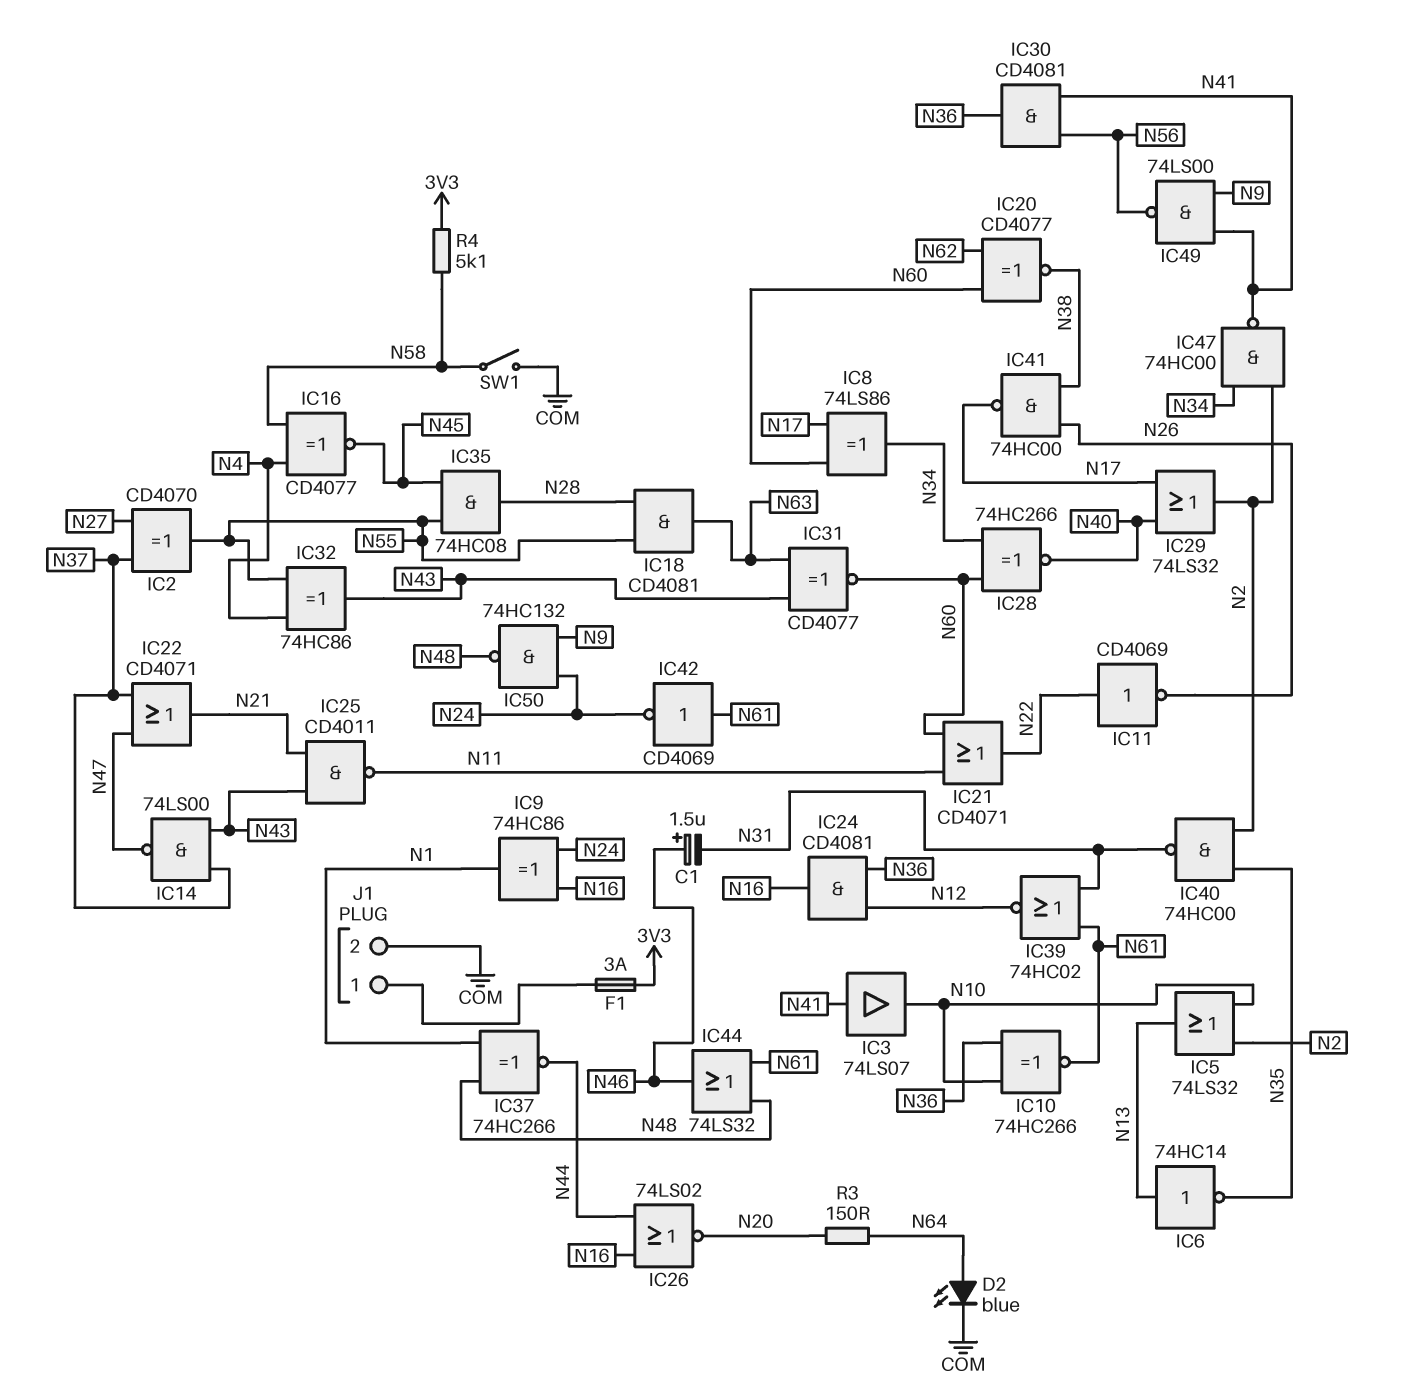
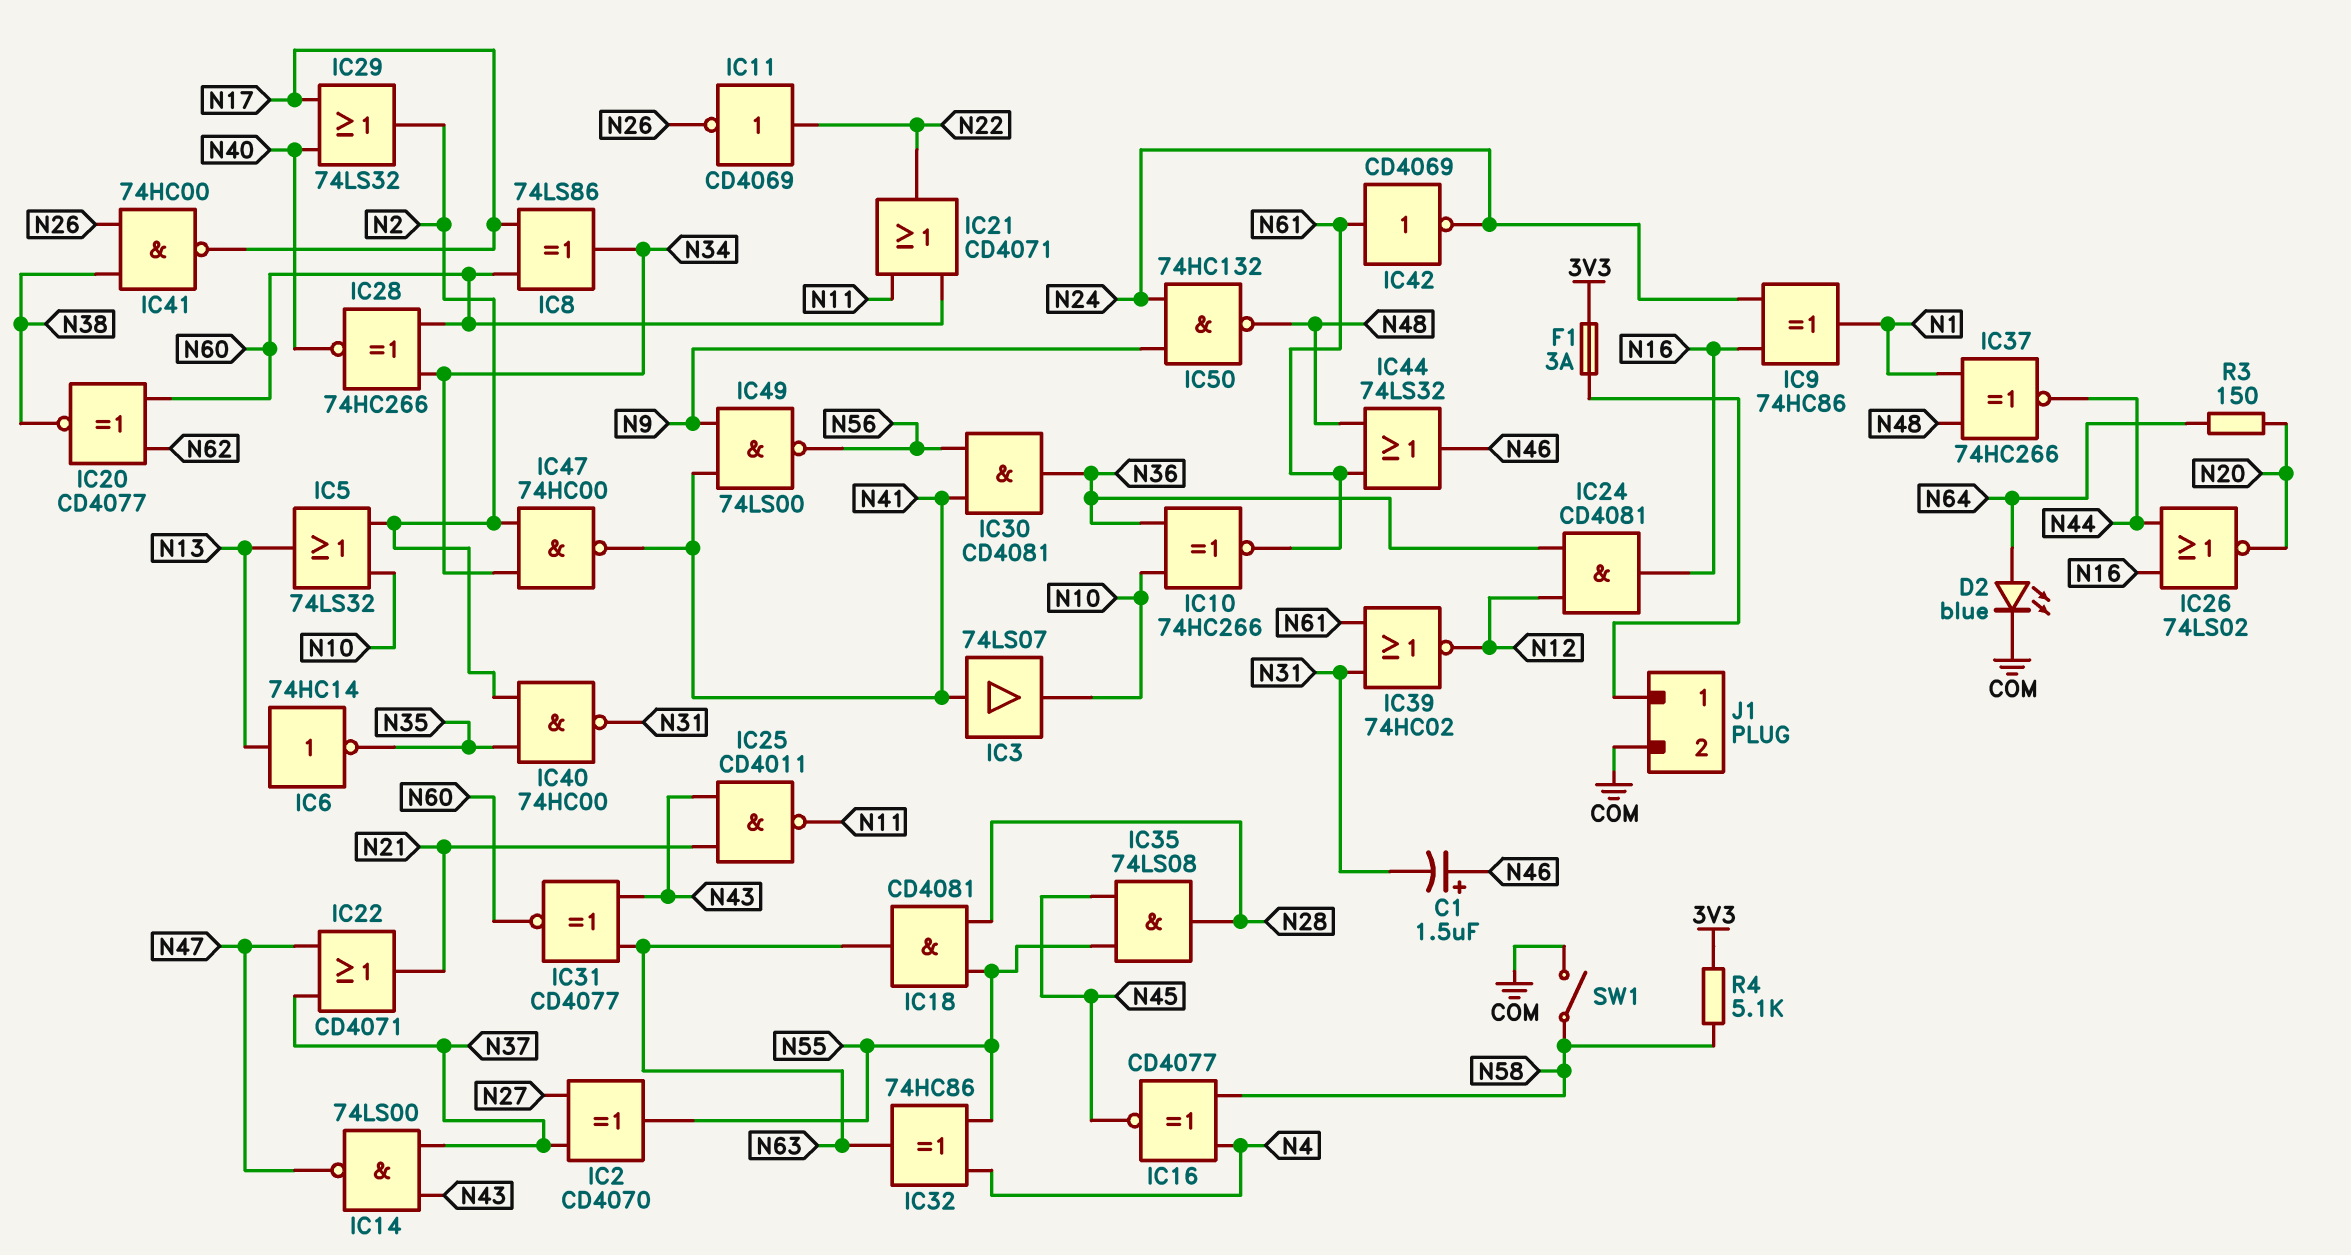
IC32: XOR 74HC86 (in N4, in N55, out N43) -> XOR 74HC86 (in N4, in N55, out N63)
IC35: AND 74HC08 (in N45, in N55, out N28) -> AND 74LS08 (in N45, in N55, out N28)

